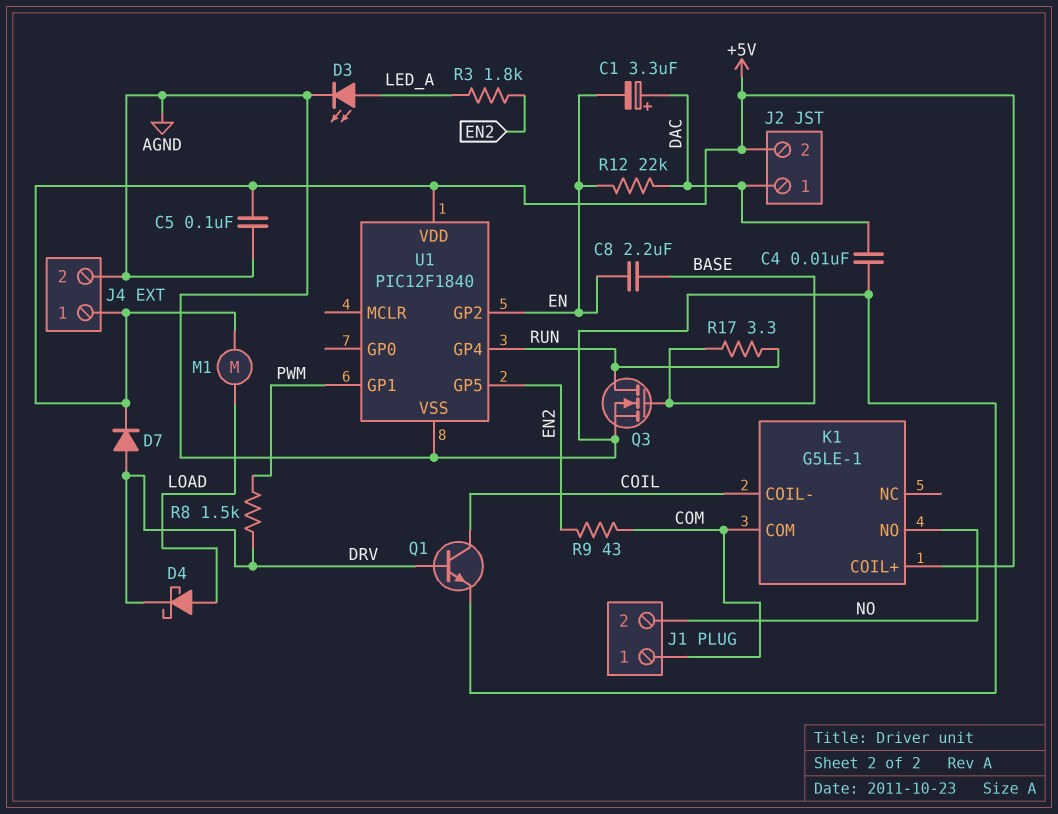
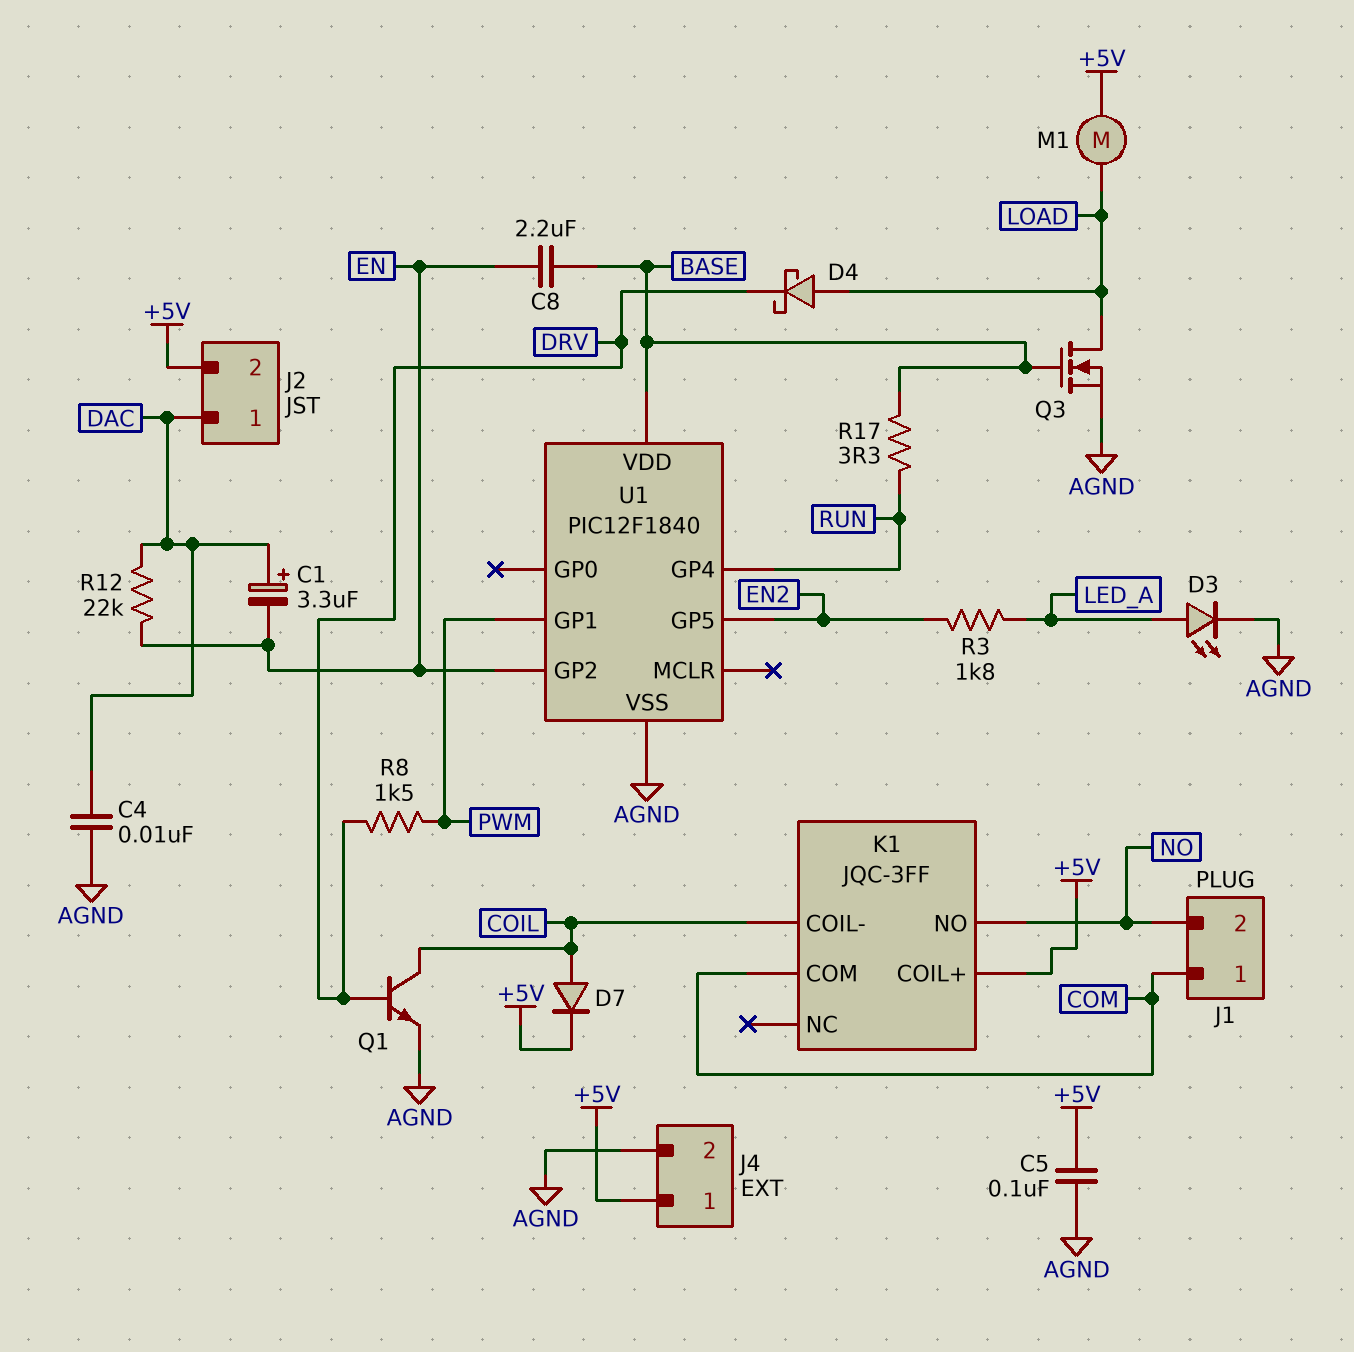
D7: diode (A DRV, K +5V) -> diode (A COIL, K +5V)
K1: G5LE-1 -> JQC-3FF
Q3: NMOS (G BASE, D RUN, S AGND) -> NMOS (G BASE, D LOAD, S AGND)
R9: 43 (COM, EN2) -> none
U1 pin VDD: +5V -> BASE

